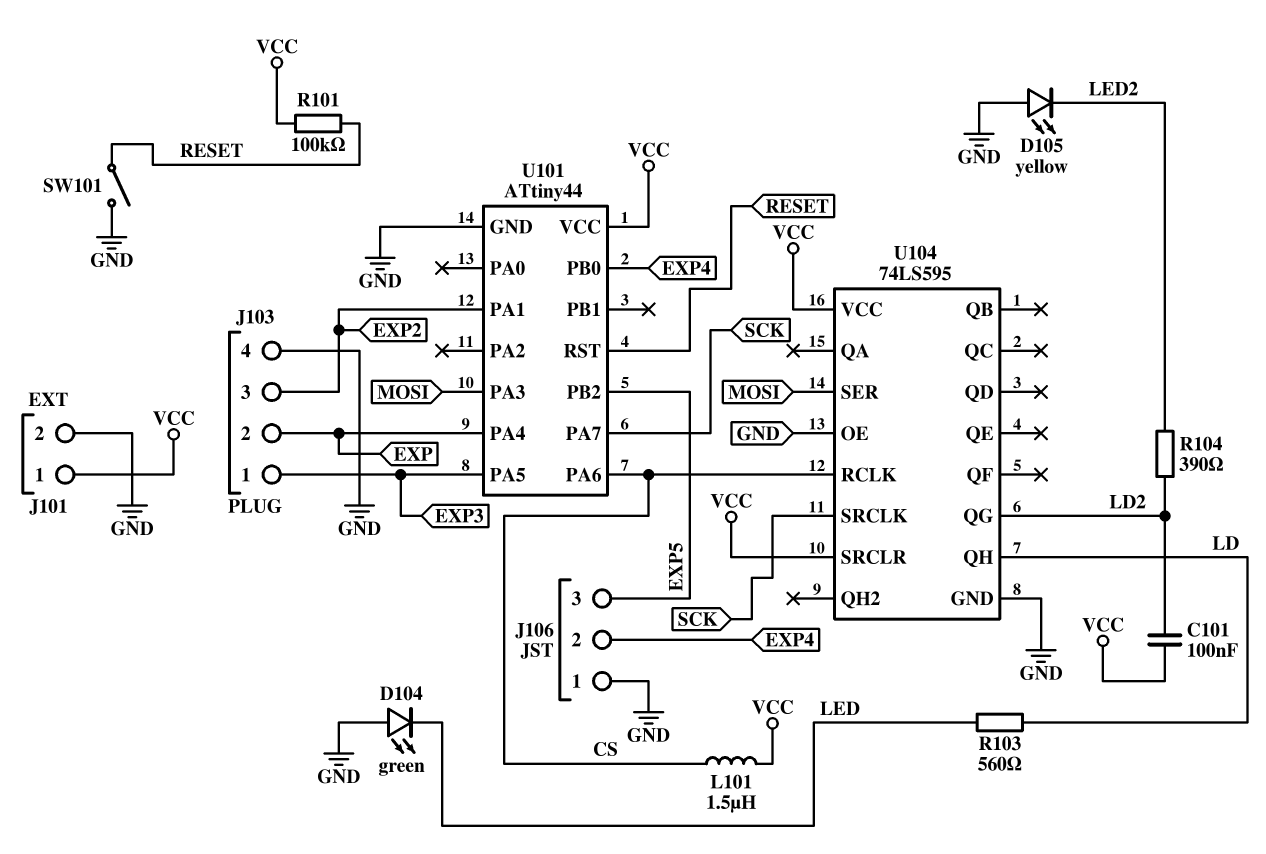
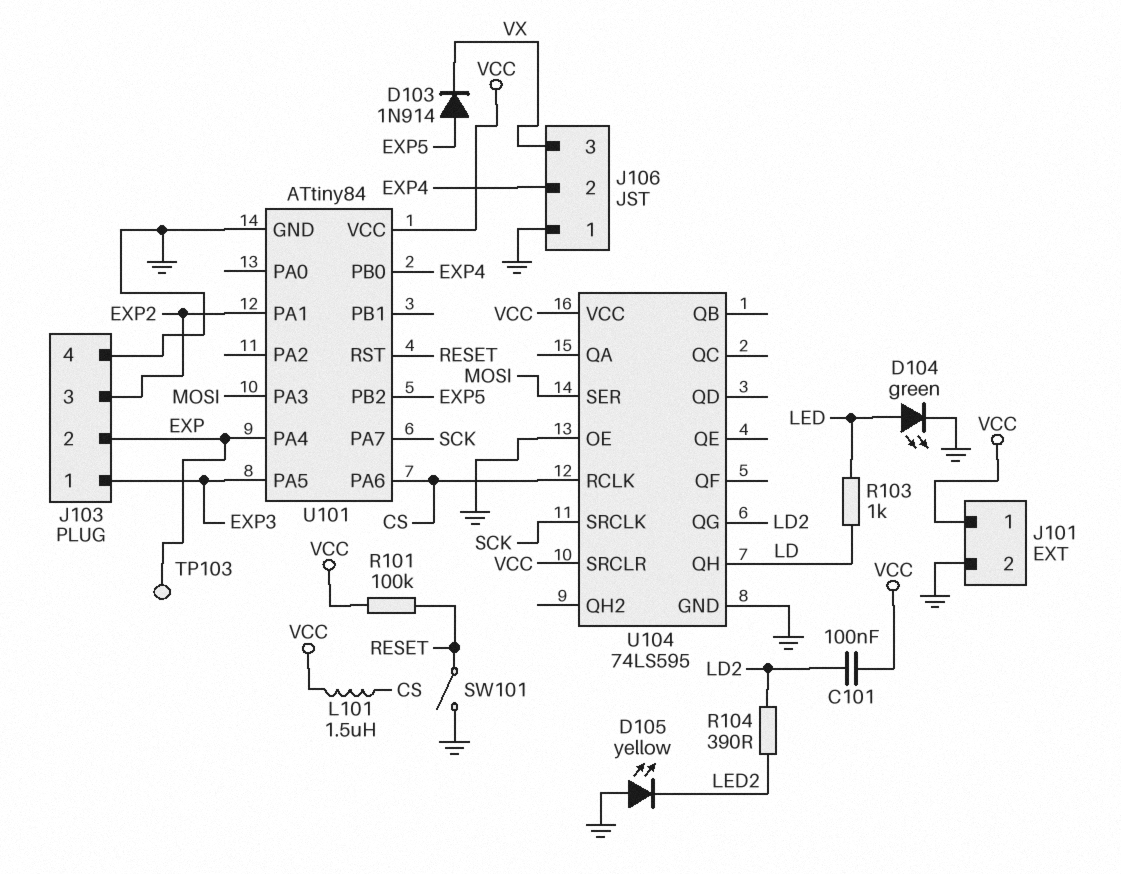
D103: none -> diode 1N914 (A EXP5, K VX)
D104: LED green (A GND, K LED) -> LED green (A LED, K GND)
J106 pin 3: EXP5 -> VX
R103: 560 (LD, LED) -> 1k (LD, LED)
TP103: none -> test point (EXP)
U101: ATtiny44 -> ATtiny84

